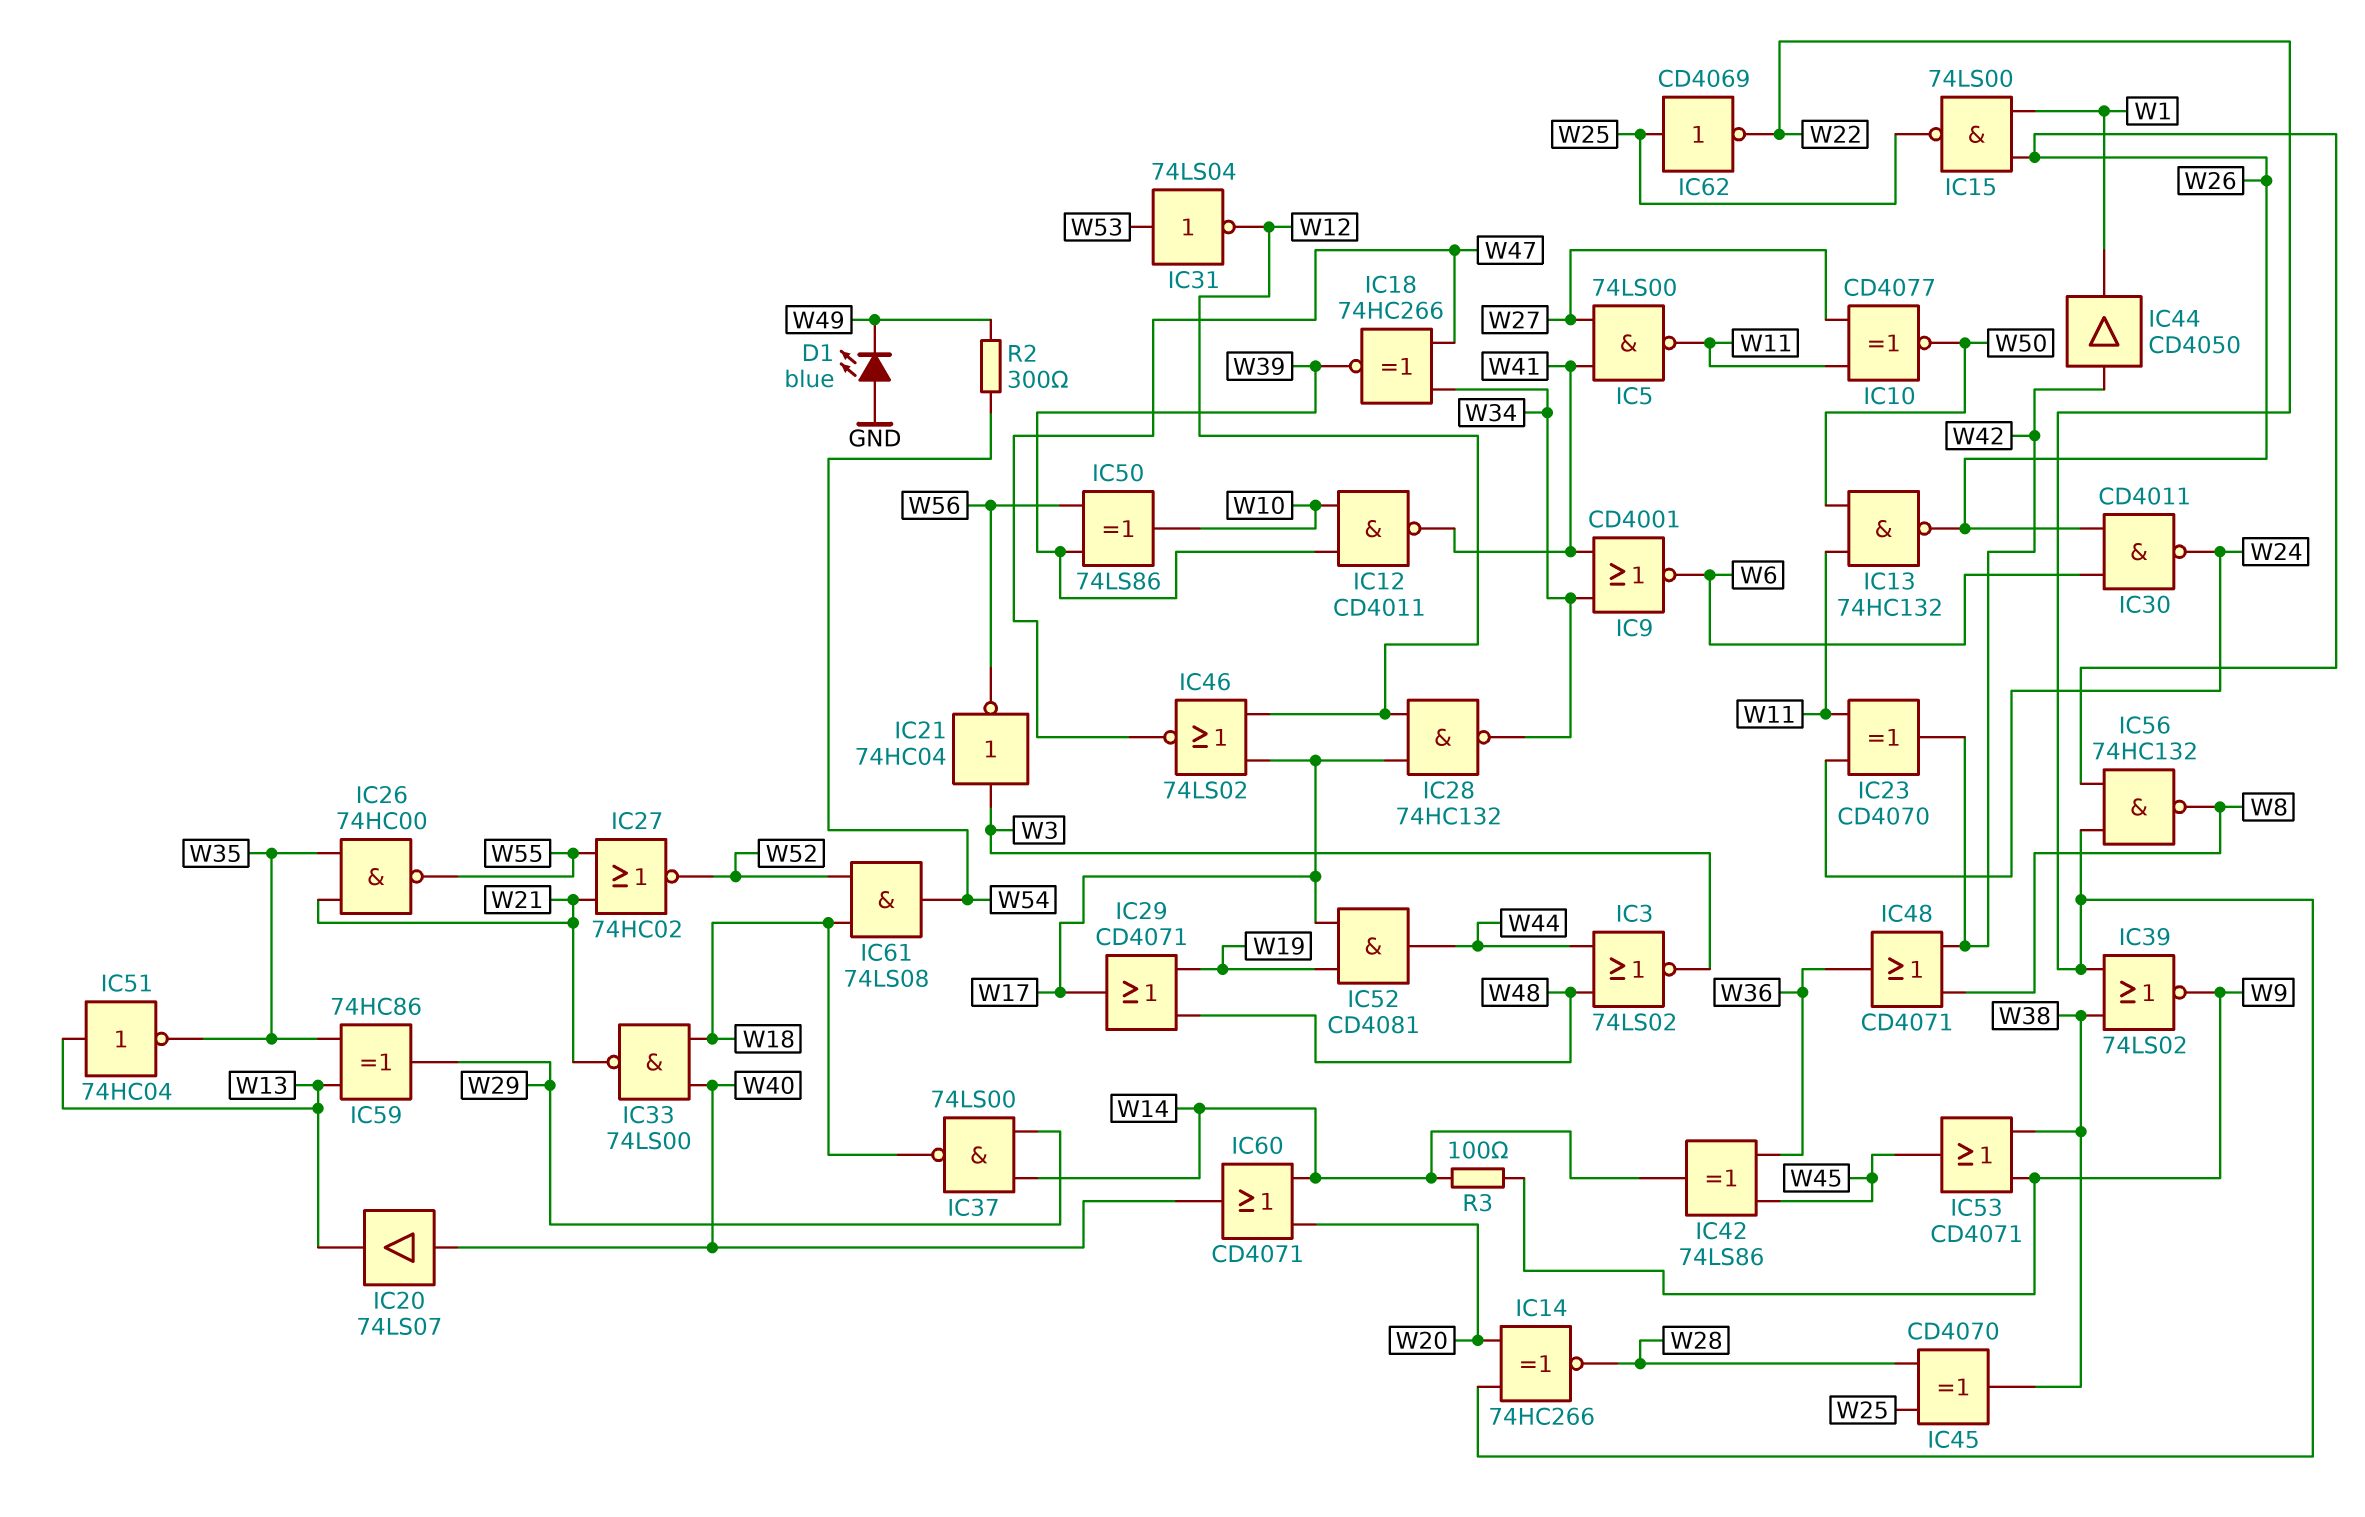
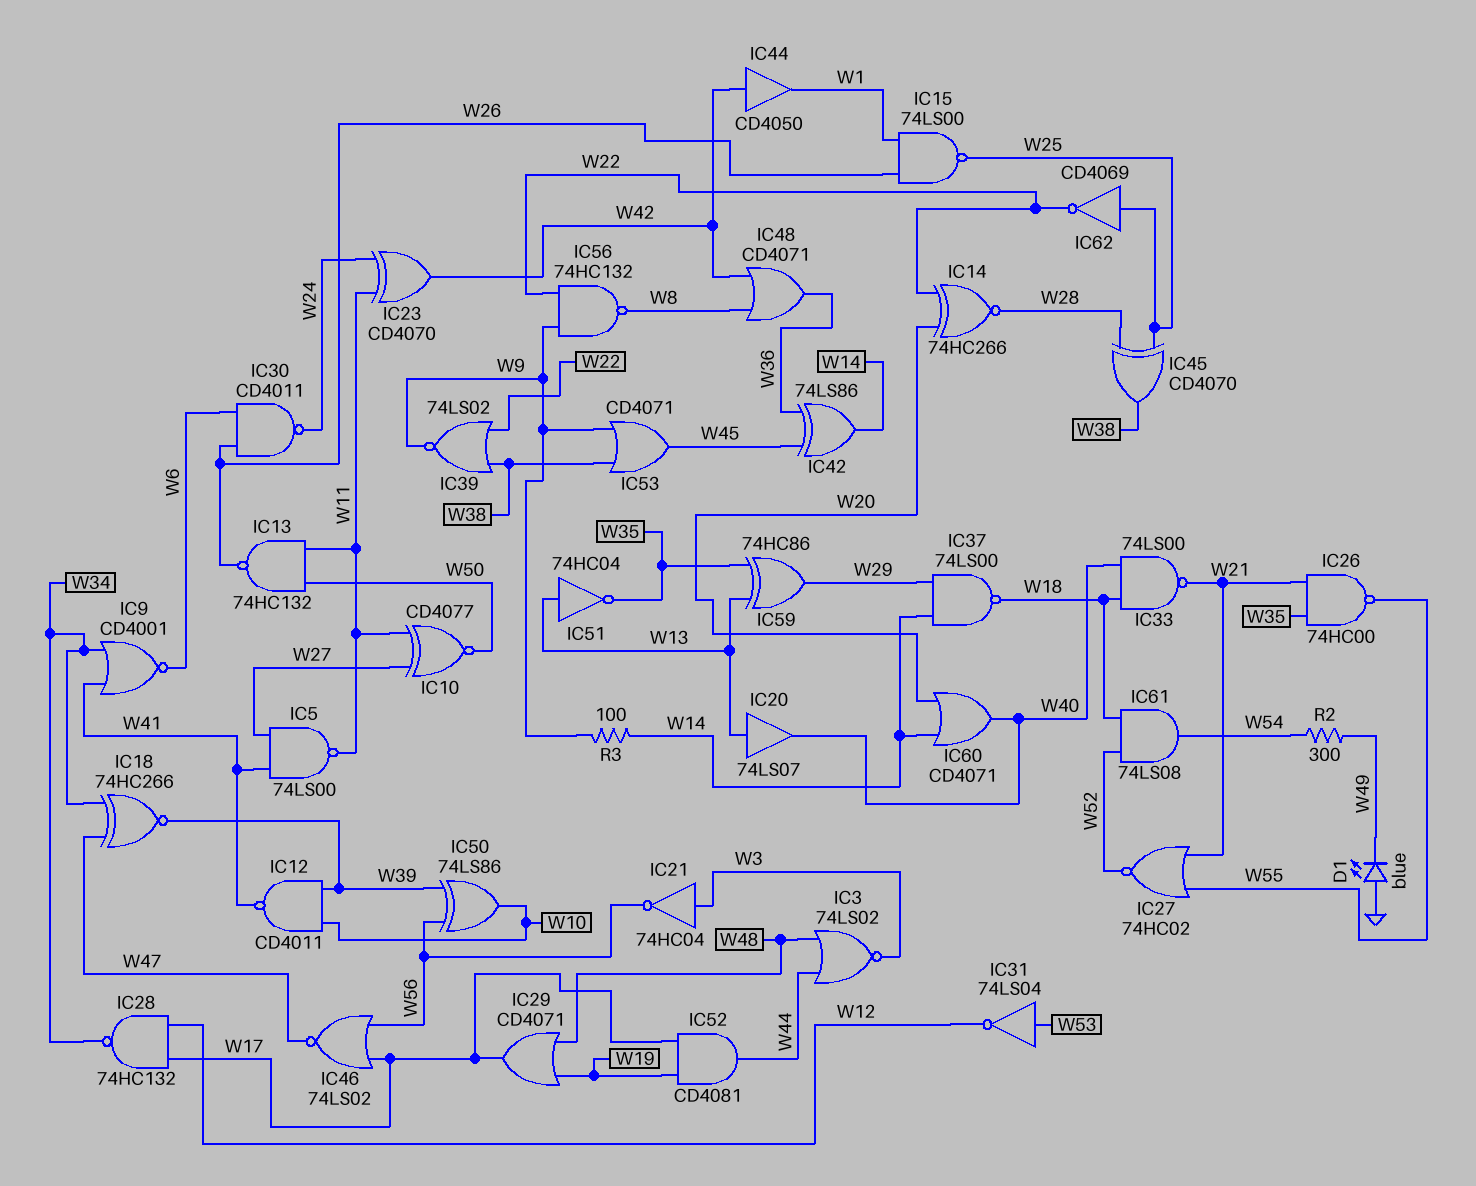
IC20: buffer 74LS07 (in W40, out W13) -> buffer 74LS07 (in W13, out W40)
IC46: NOR 74LS02 (in W12, in W17, out W47) -> NOR 74LS02 (in W17, in W56, out W47)
IC56: NAND 74HC132 (in W22, in W26, out W8) -> NAND 74HC132 (in W9, in W22, out W8)

